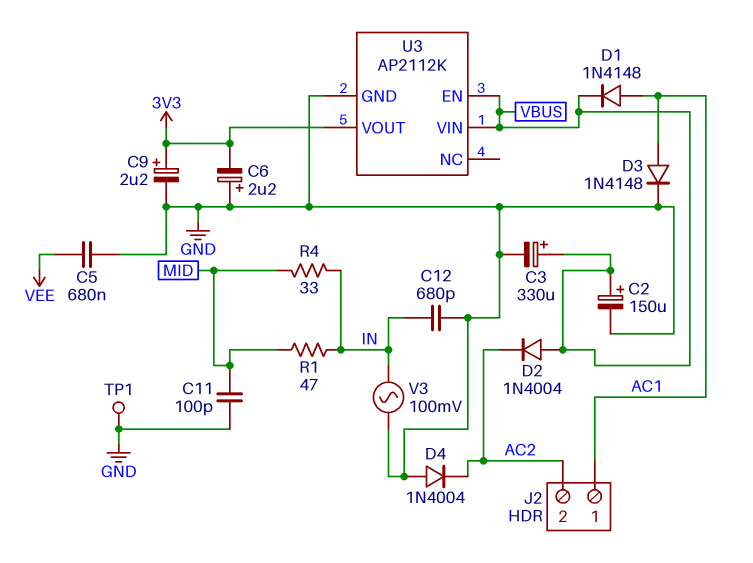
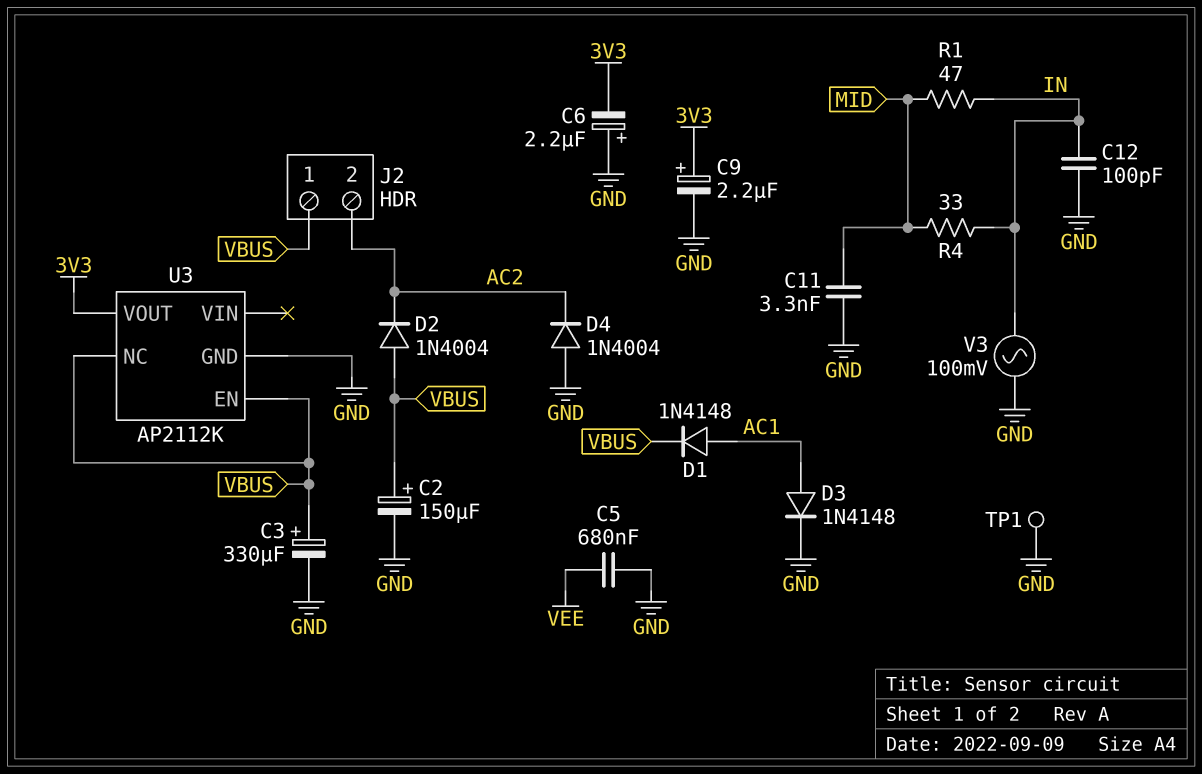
C11: 100pF (GND, MID) -> 3.3nF (GND, MID)
C12: 680pF (GND, IN) -> 100pF (GND, IN)
J2 pin 1: AC1 -> VBUS
U3 pin NC: none -> VBUS
U3 pin VIN: VBUS -> none

